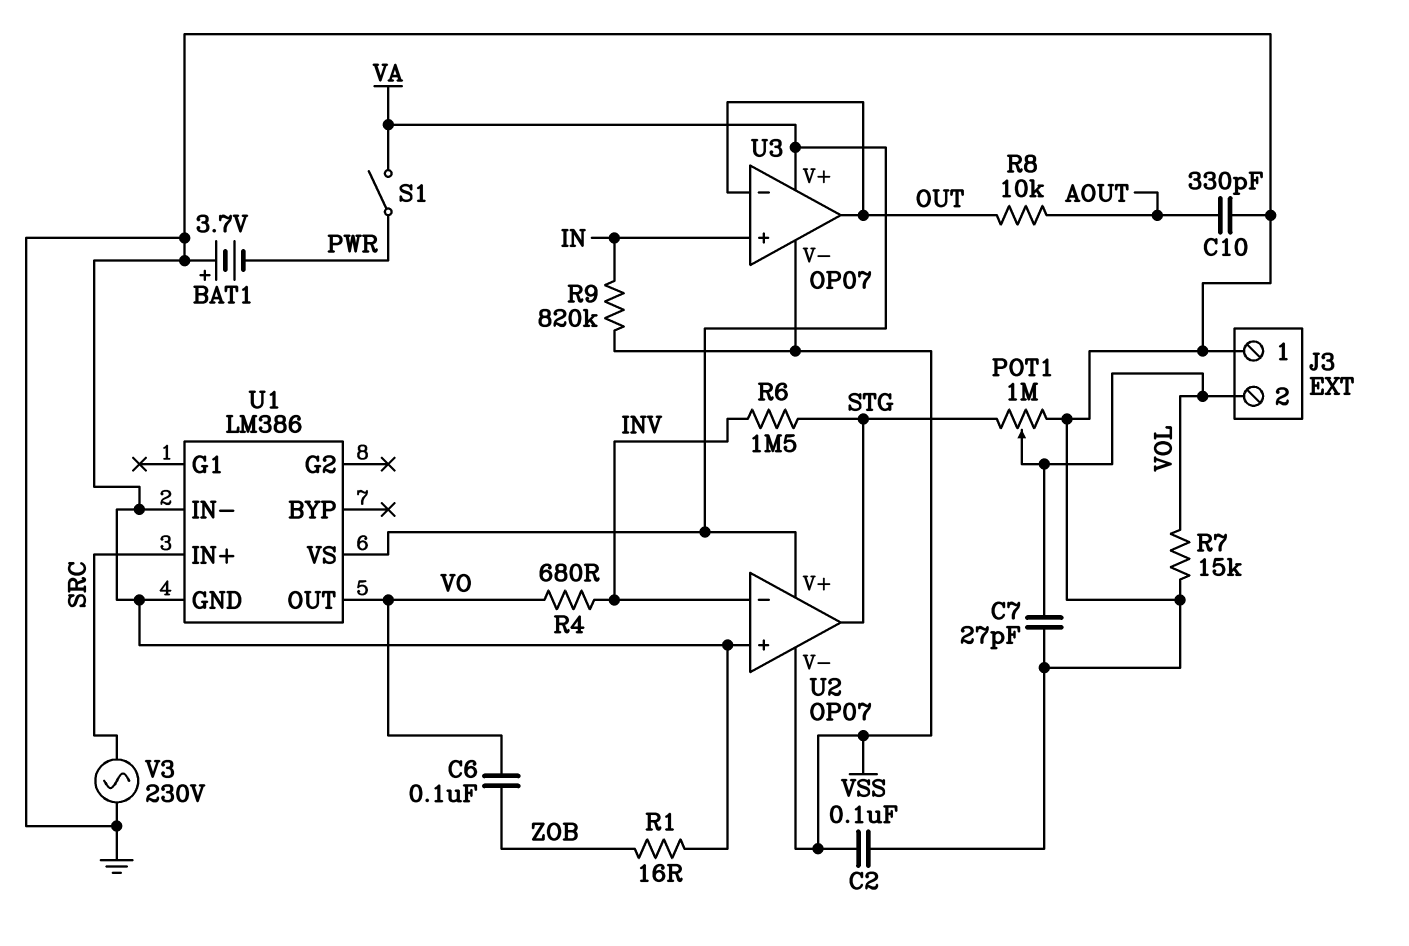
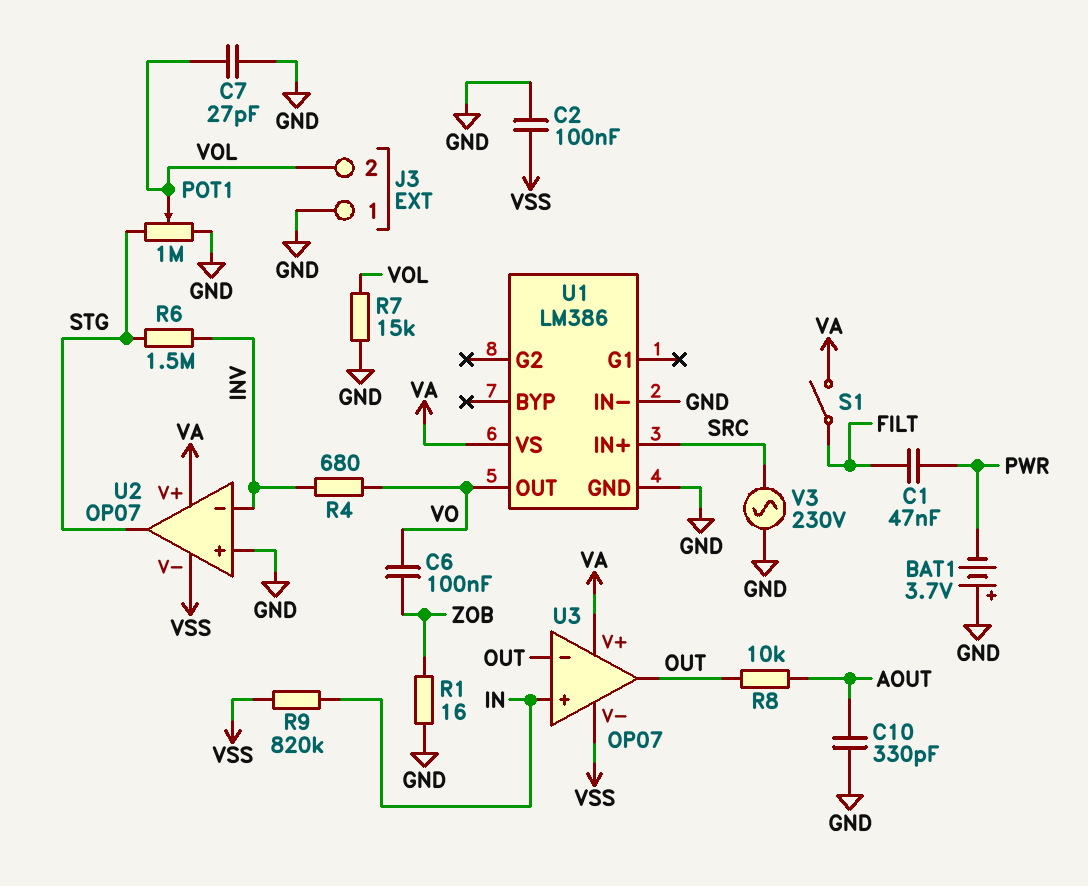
C1: none -> 47nF (FILT, PWR)
S1: switch (PWR, VA) -> switch (FILT, VA)

